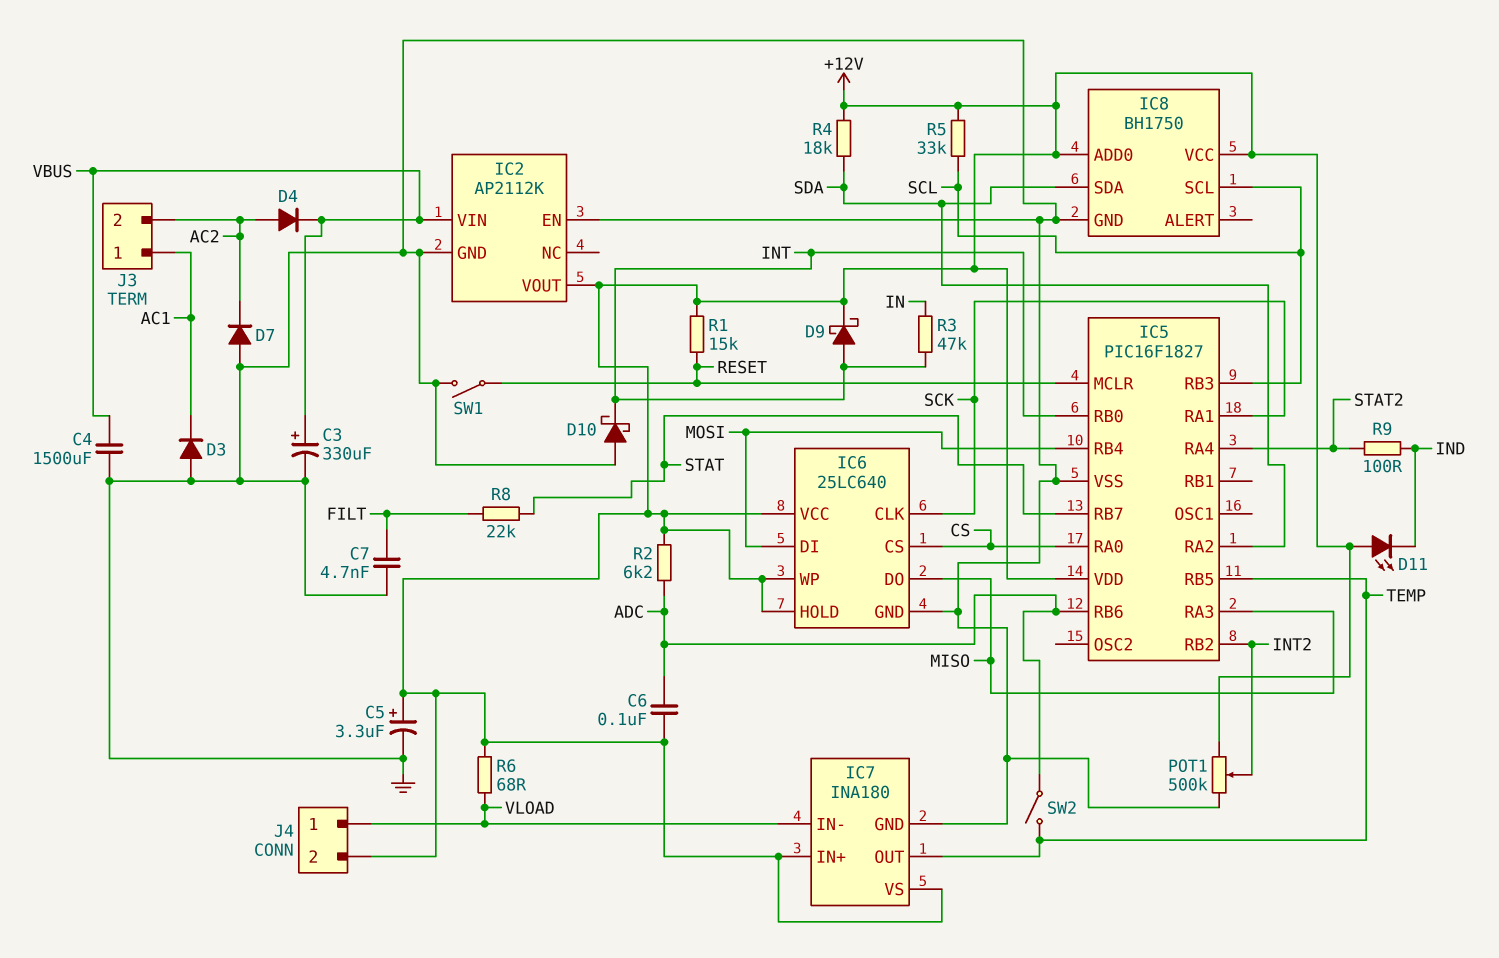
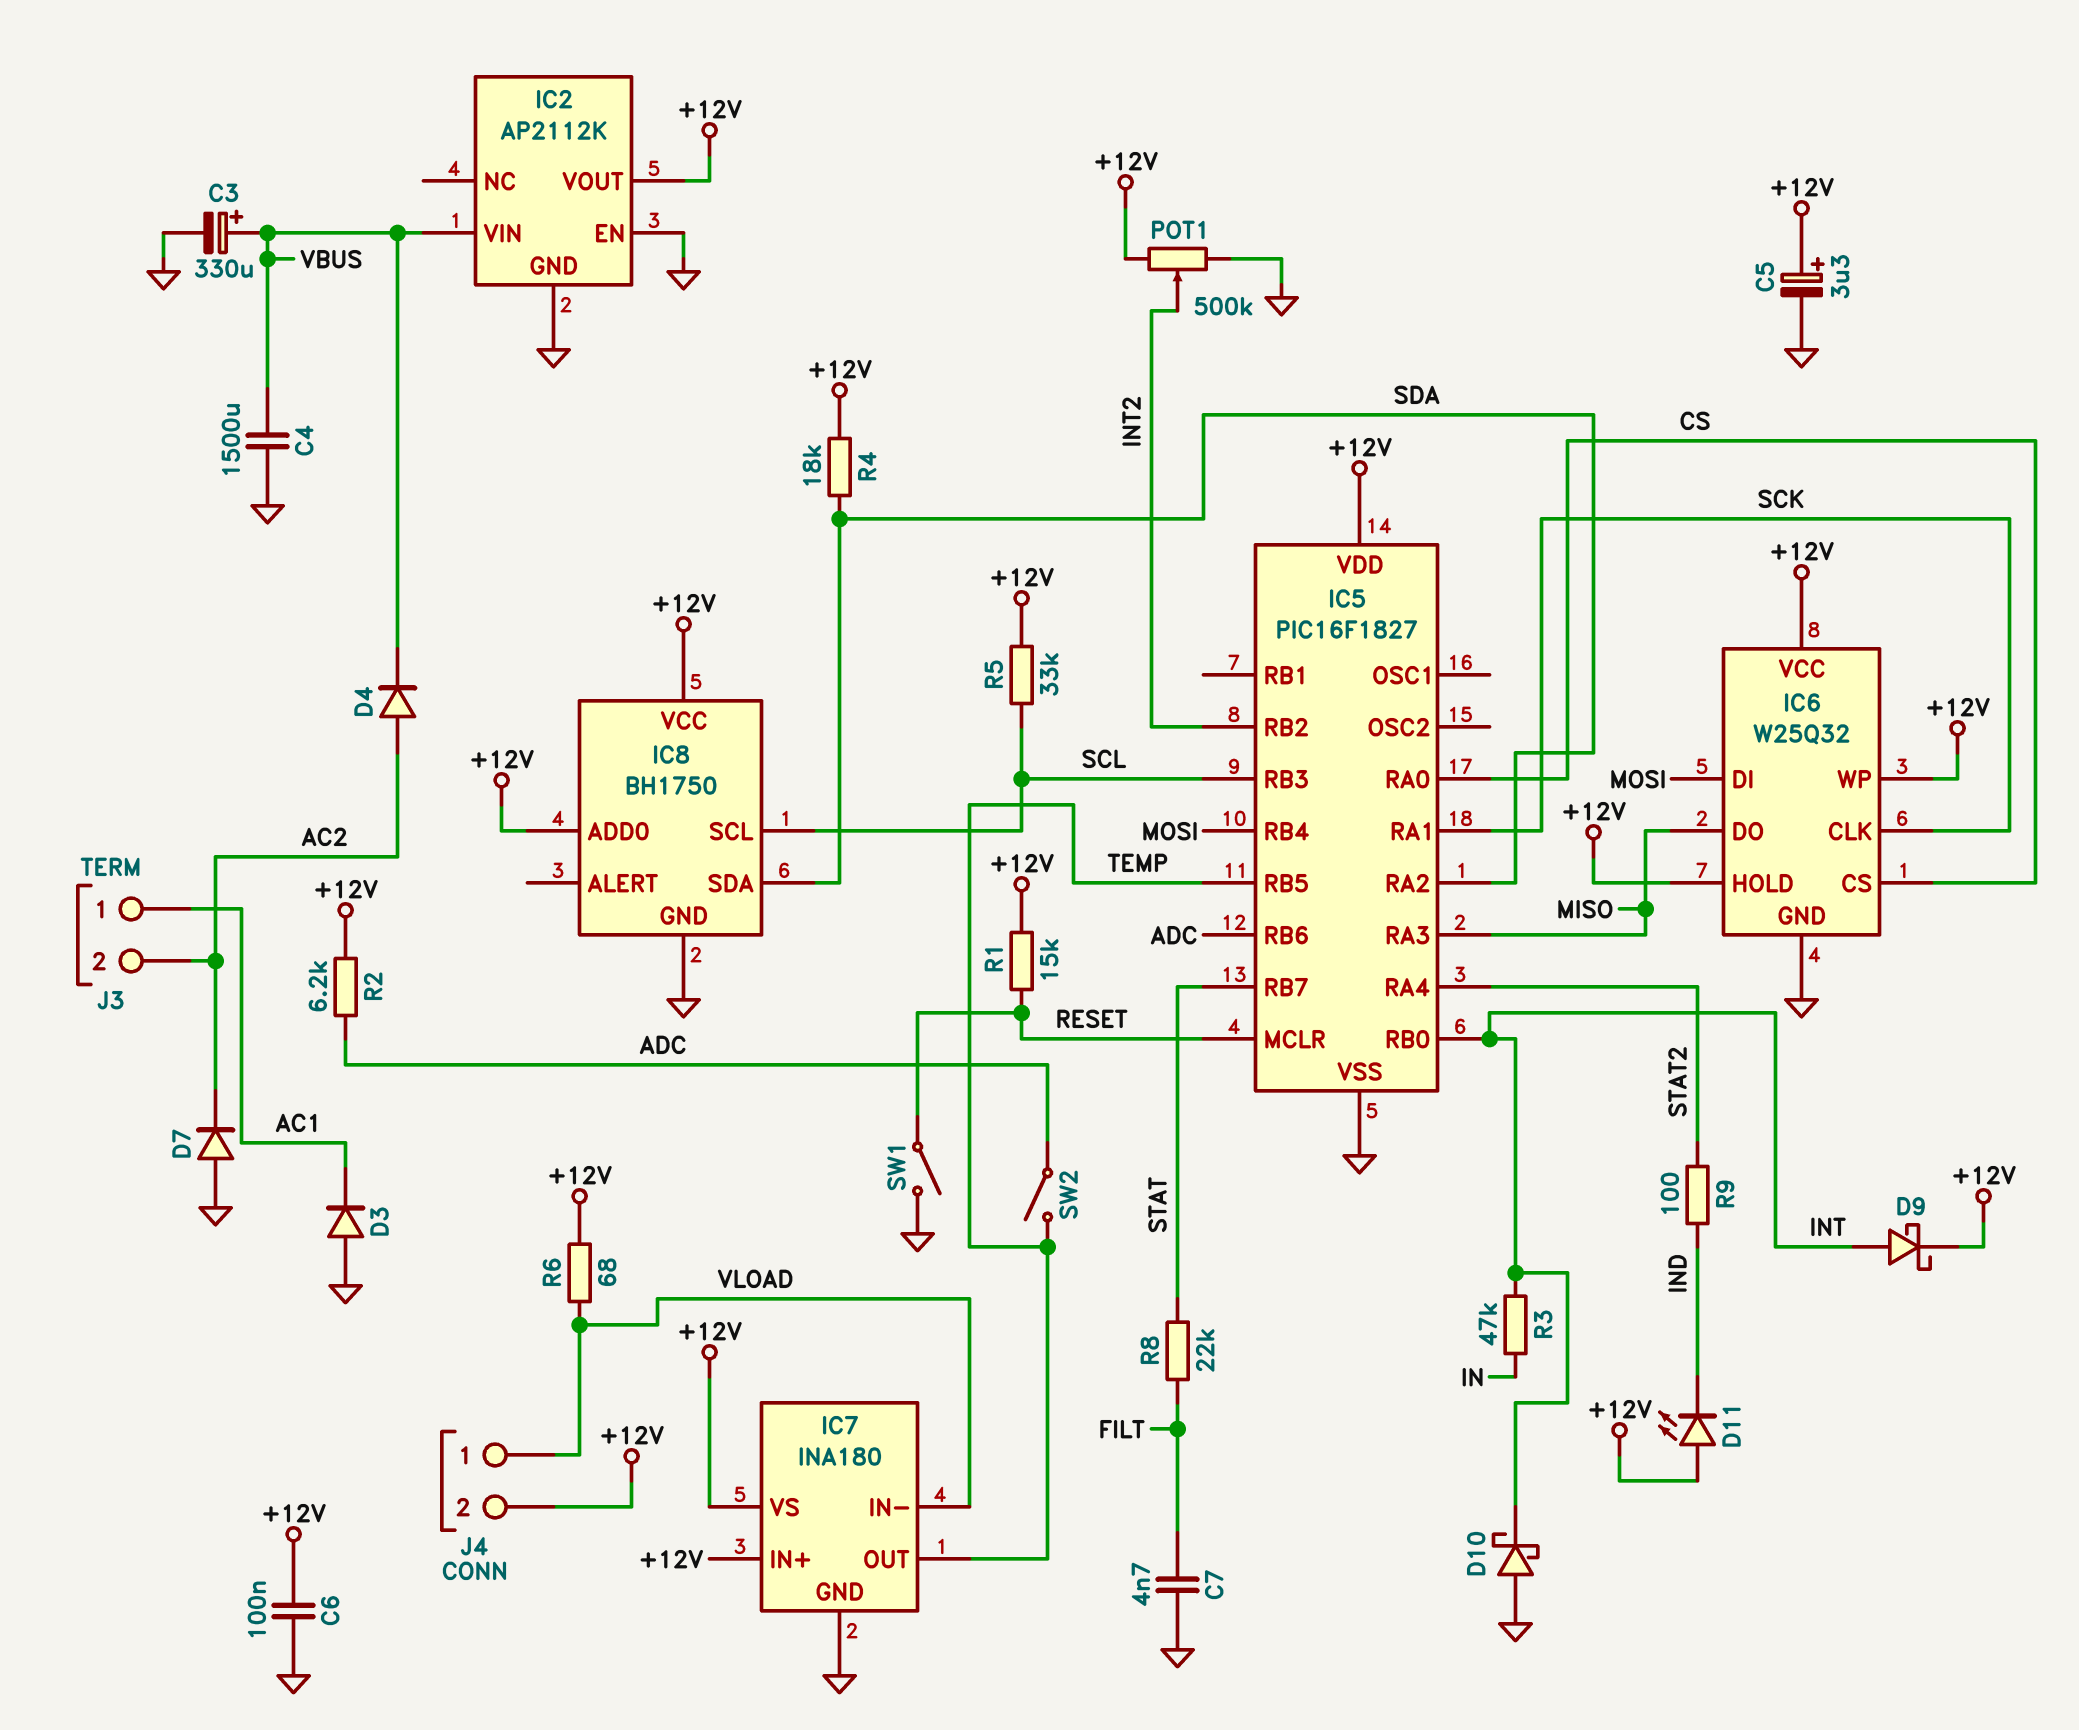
C6: 100nF (+12V, ADC) -> 100nF (+12V, GND)
IC6: 25LC640 -> W25Q32

